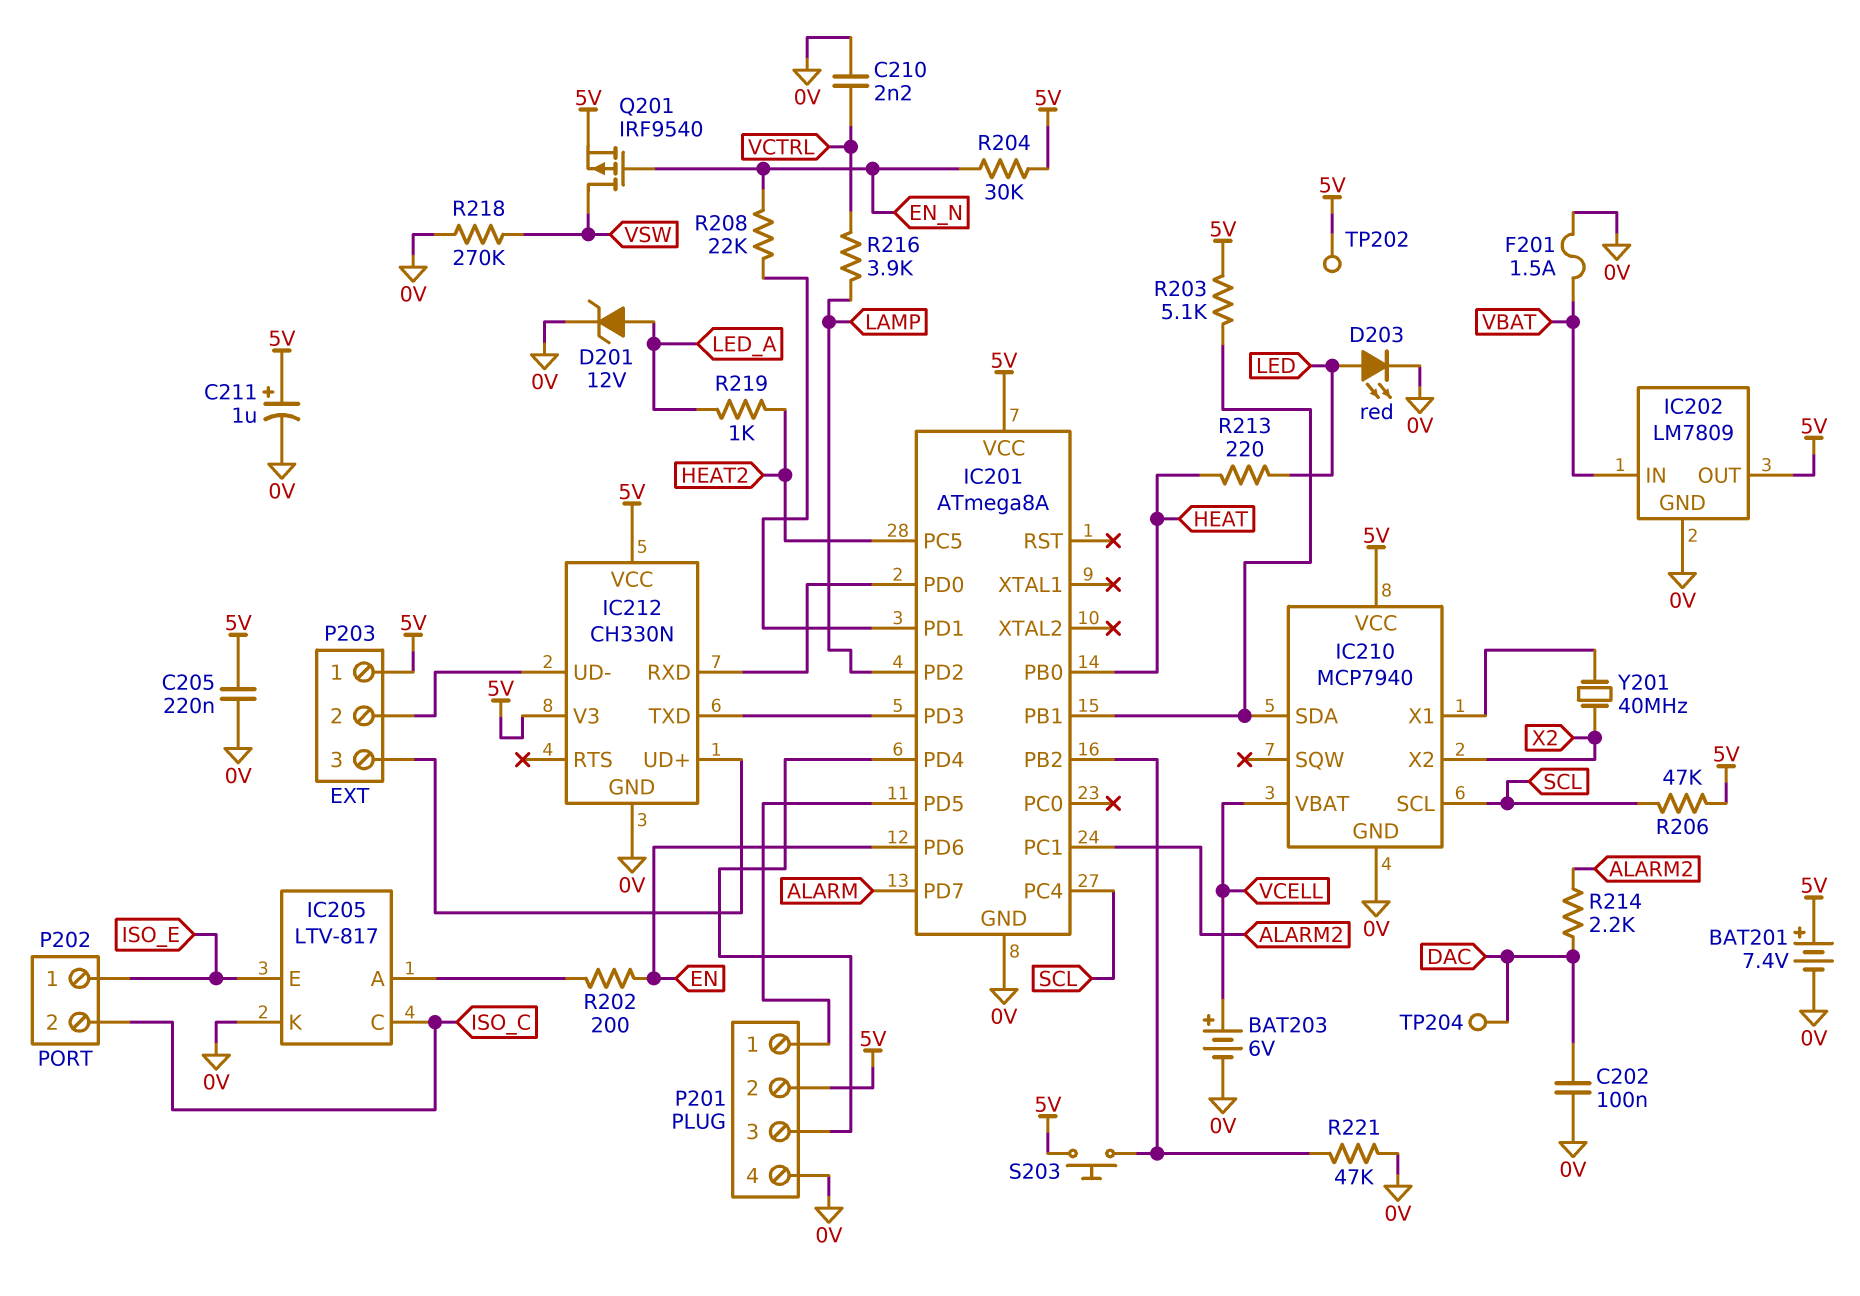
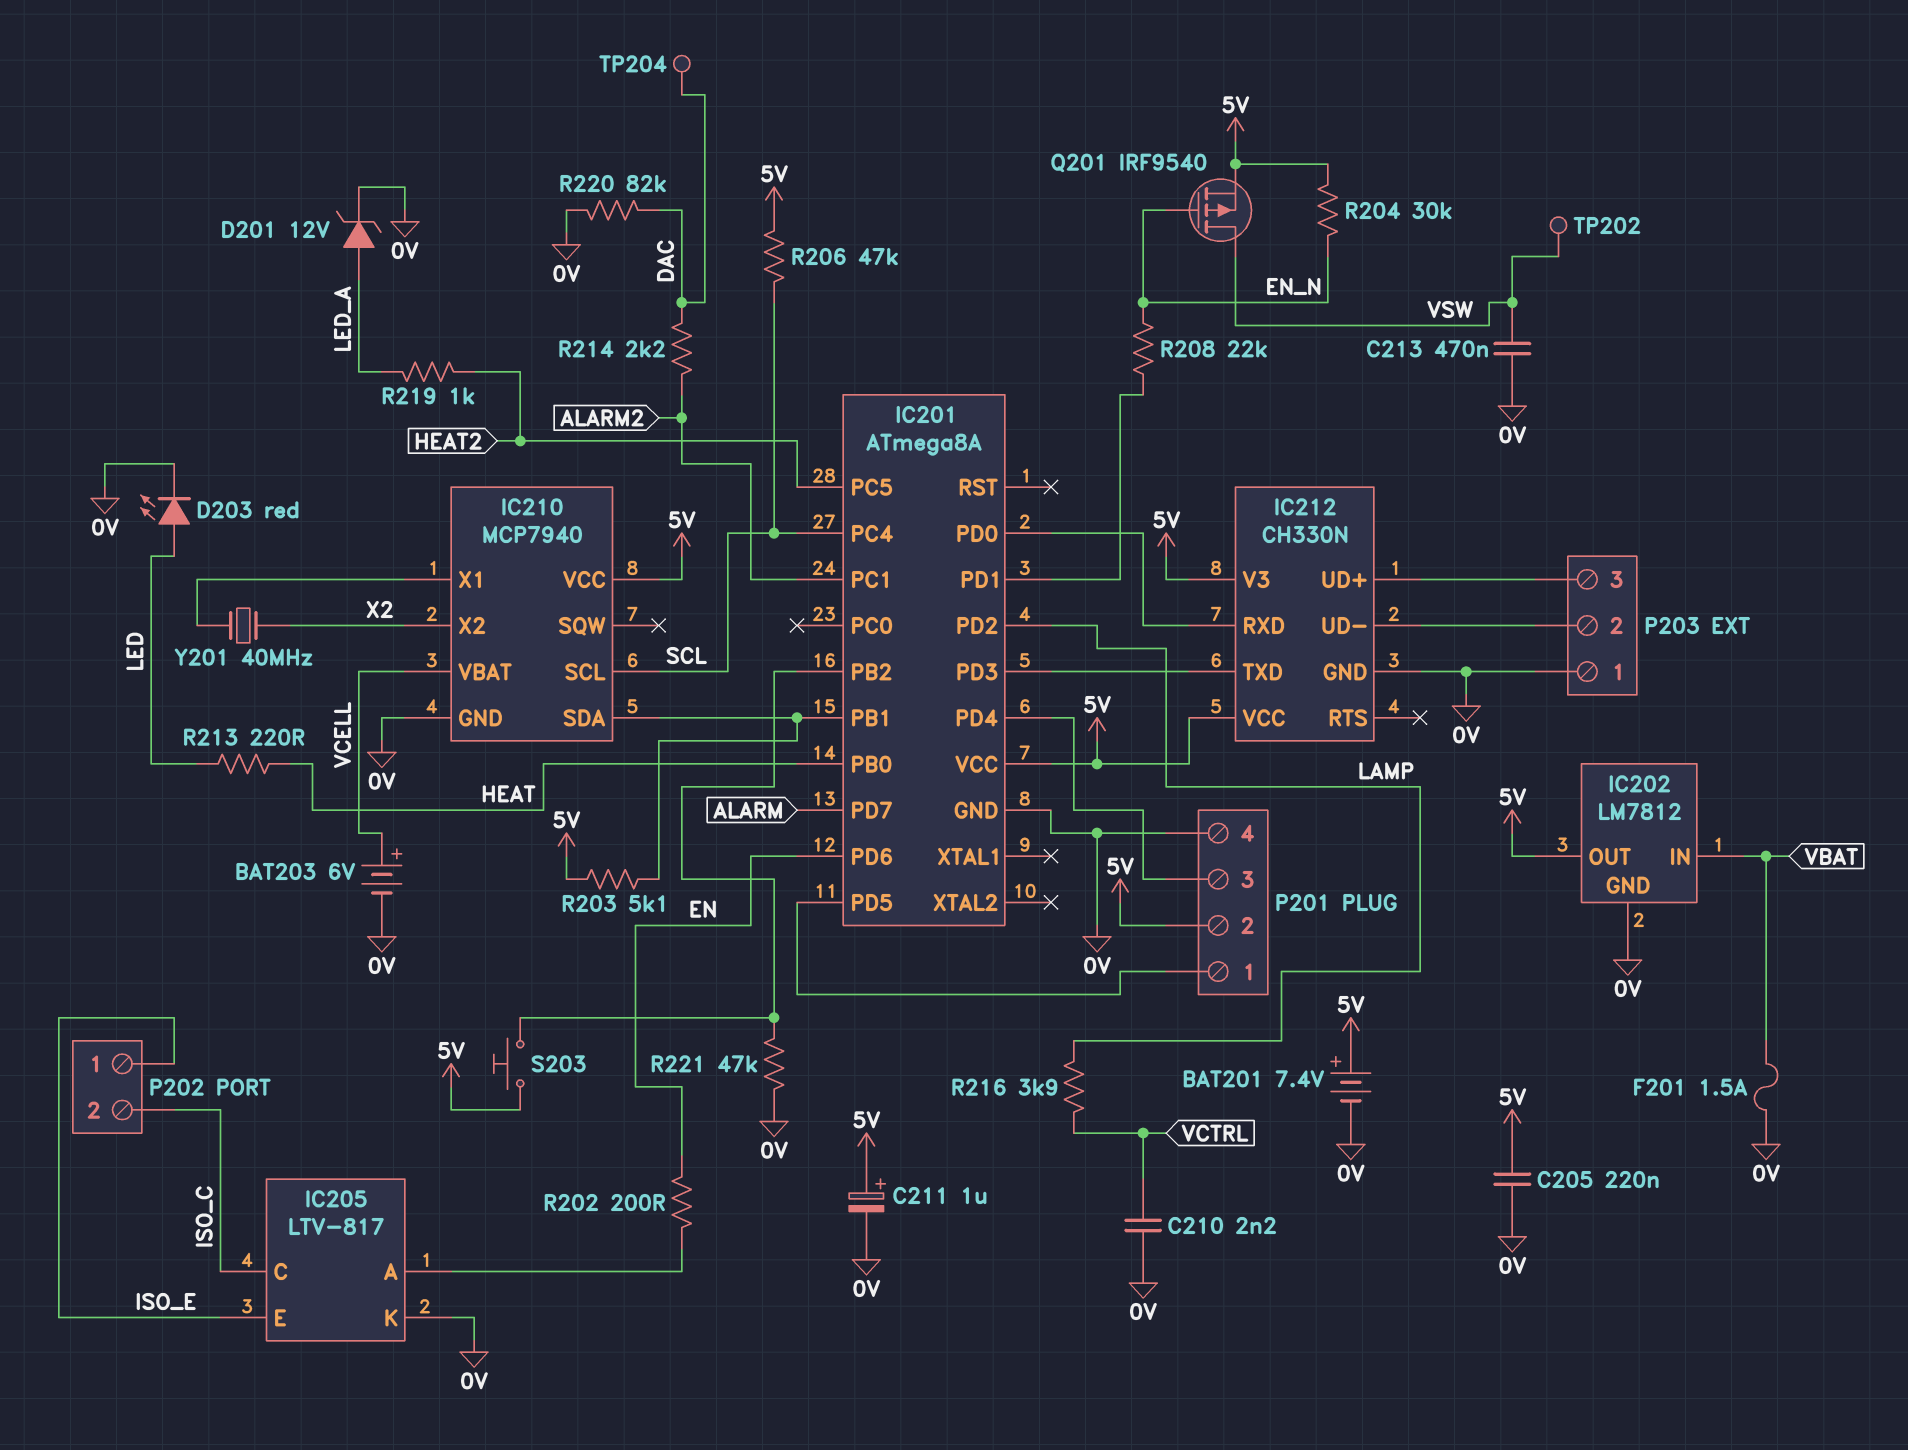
C202: 100nF (0V, DAC) -> none
C213: none -> 470nF (0V, VSW)
IC202: LM7809 -> LM7812
P203 pin 1: 5V -> 0V
R218: 270k (0V, VSW) -> none
R220: none -> 82k (0V, DAC)
TP202: test point (5V) -> test point (VSW)

